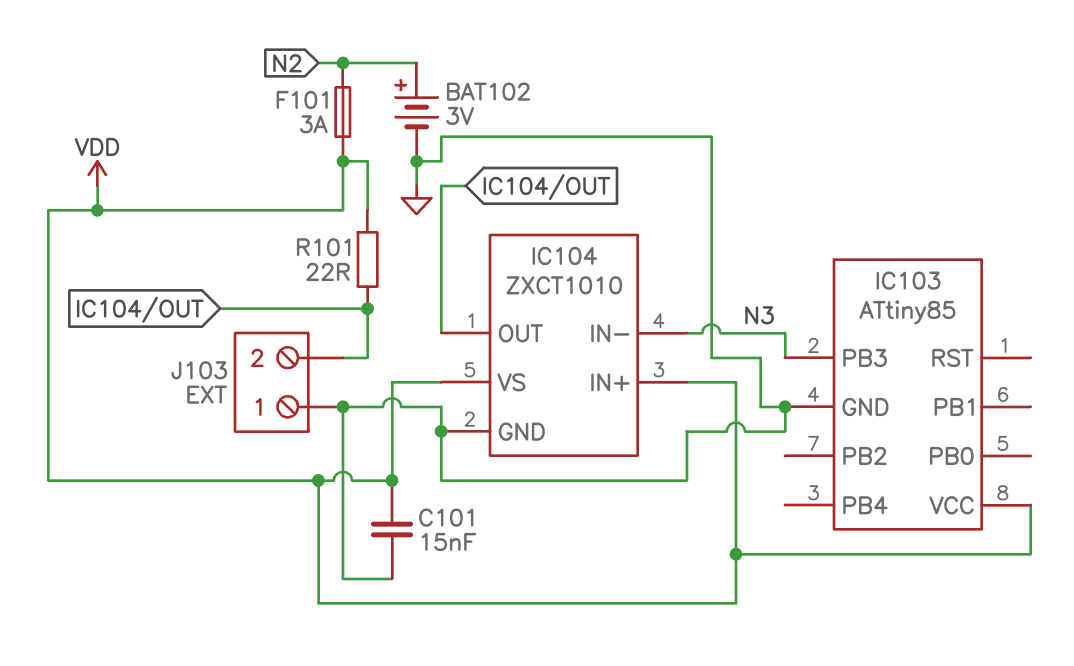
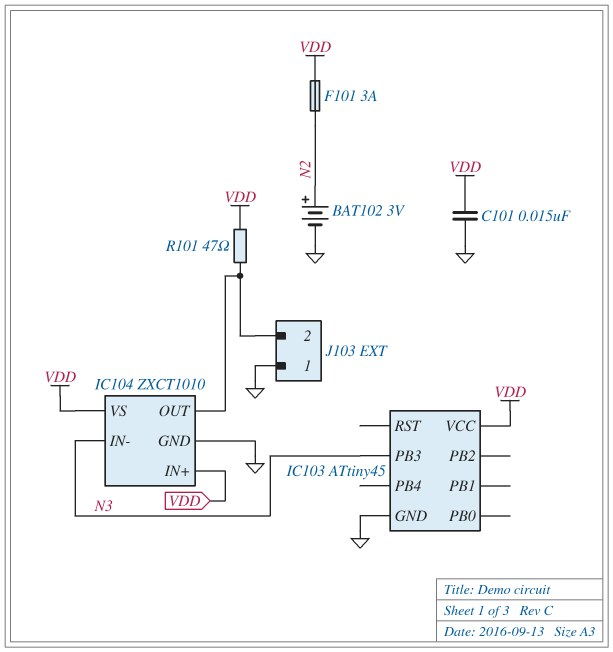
IC103: ATtiny85 -> ATtiny45
R101: 22 (IC104/OUT, VDD) -> 47 (IC104/OUT, VDD)

